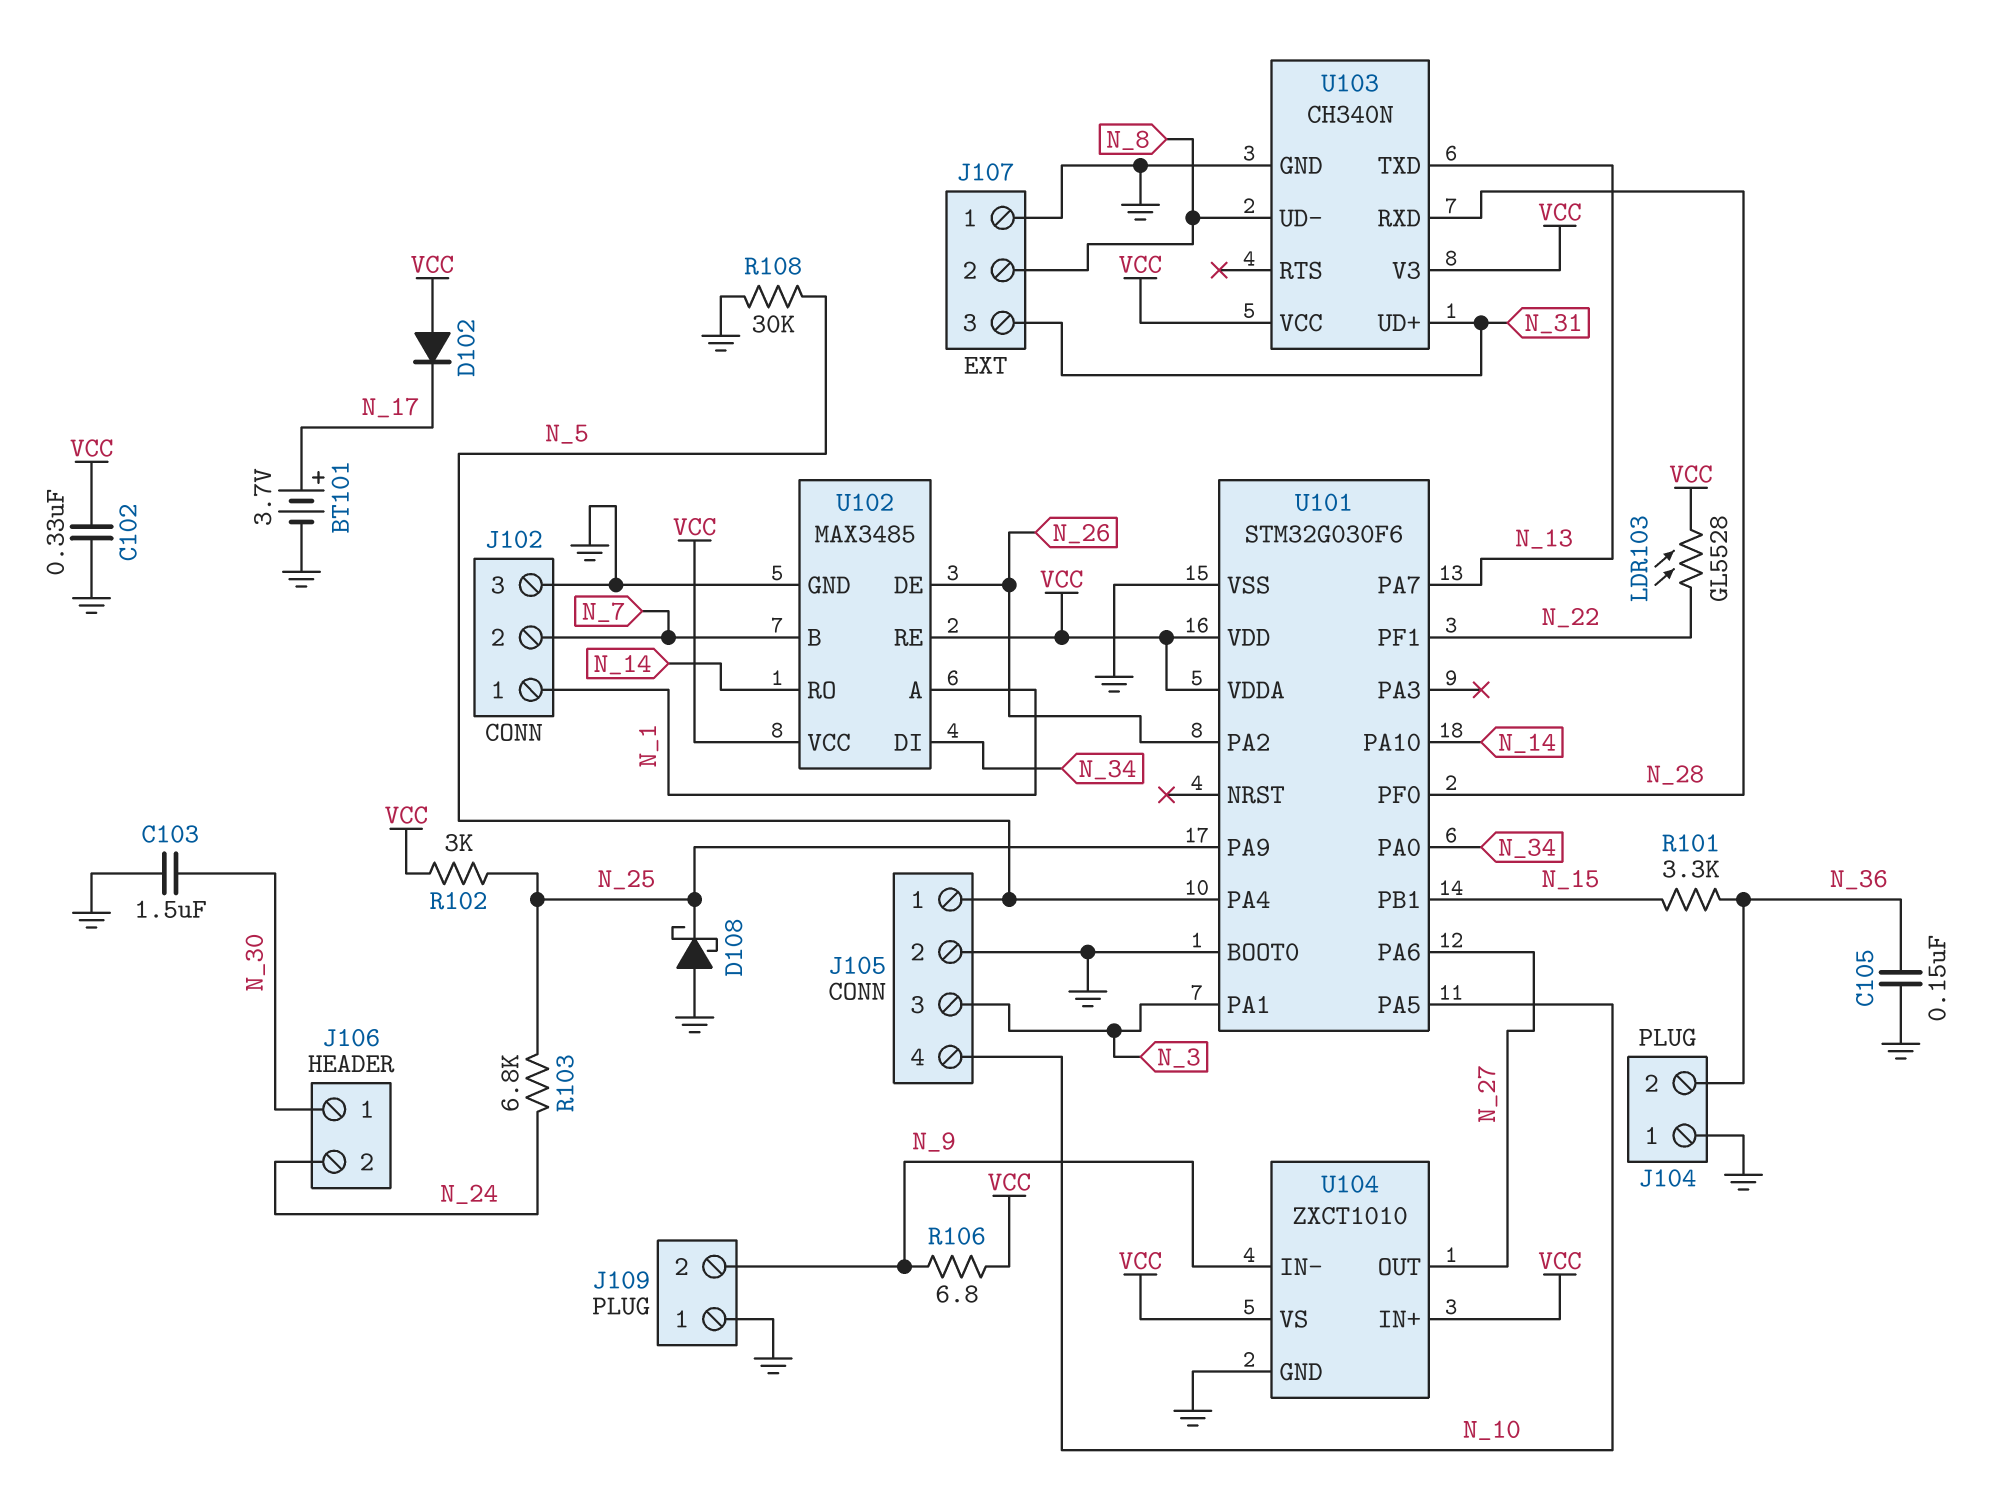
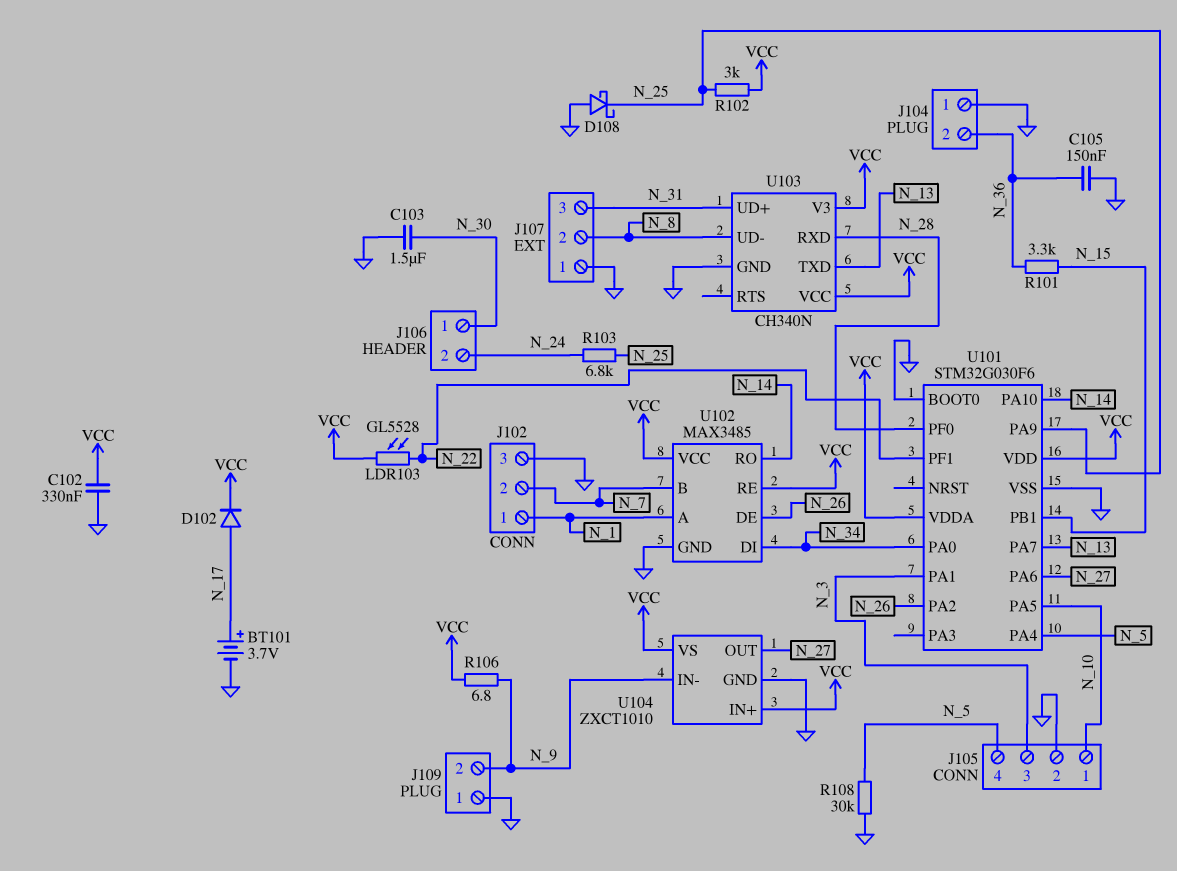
D102: diode (A VCC, K N_17) -> diode (A N_17, K VCC)
J105 pin 1: N_5 -> N_10
J105 pin 4: N_10 -> N_5

